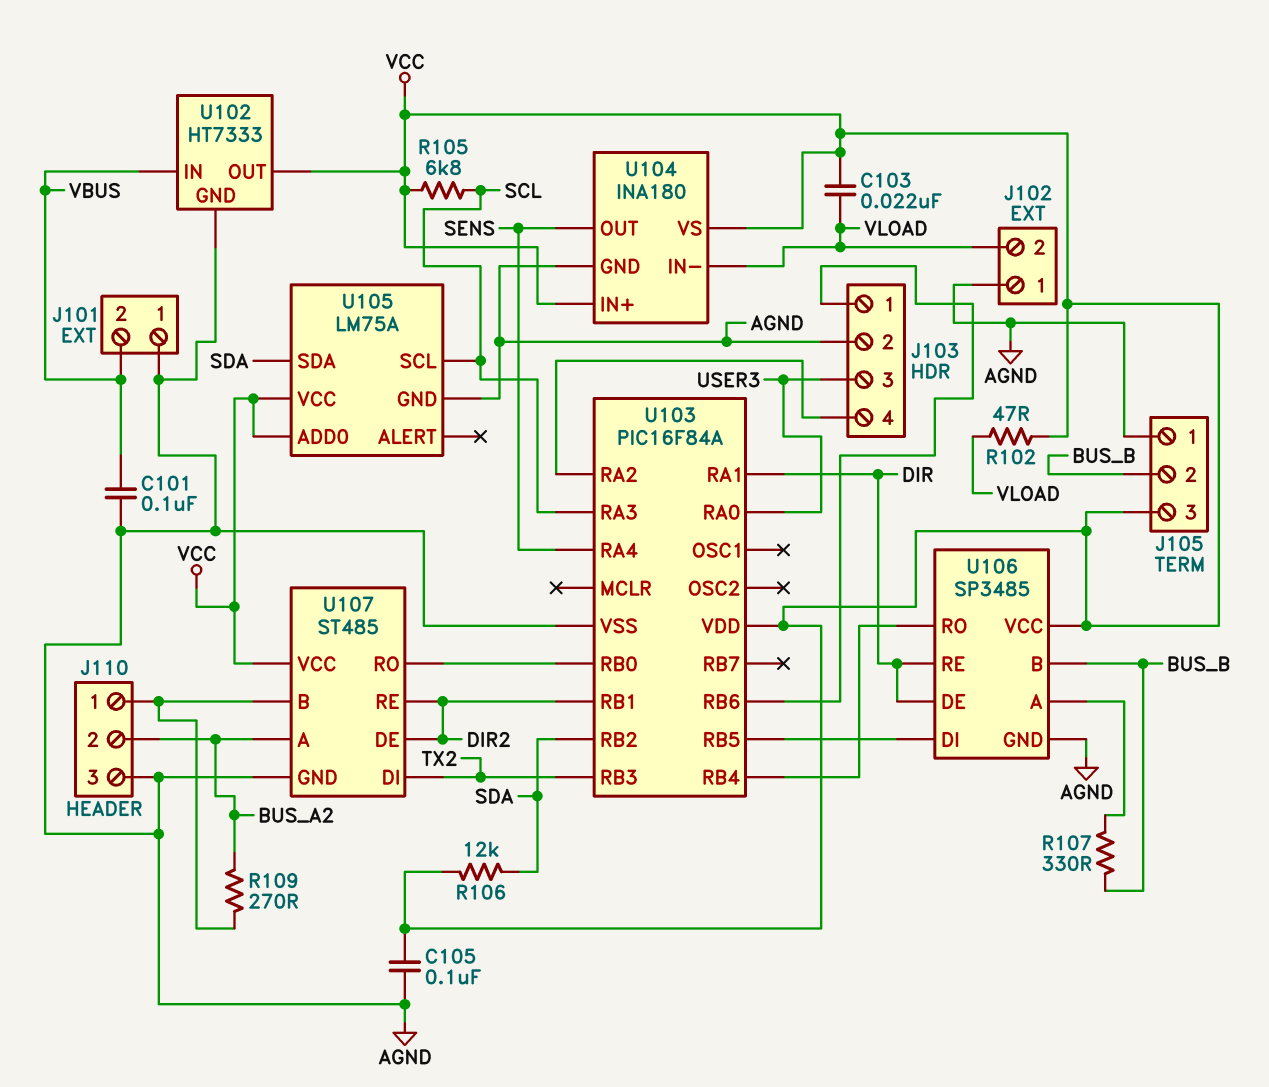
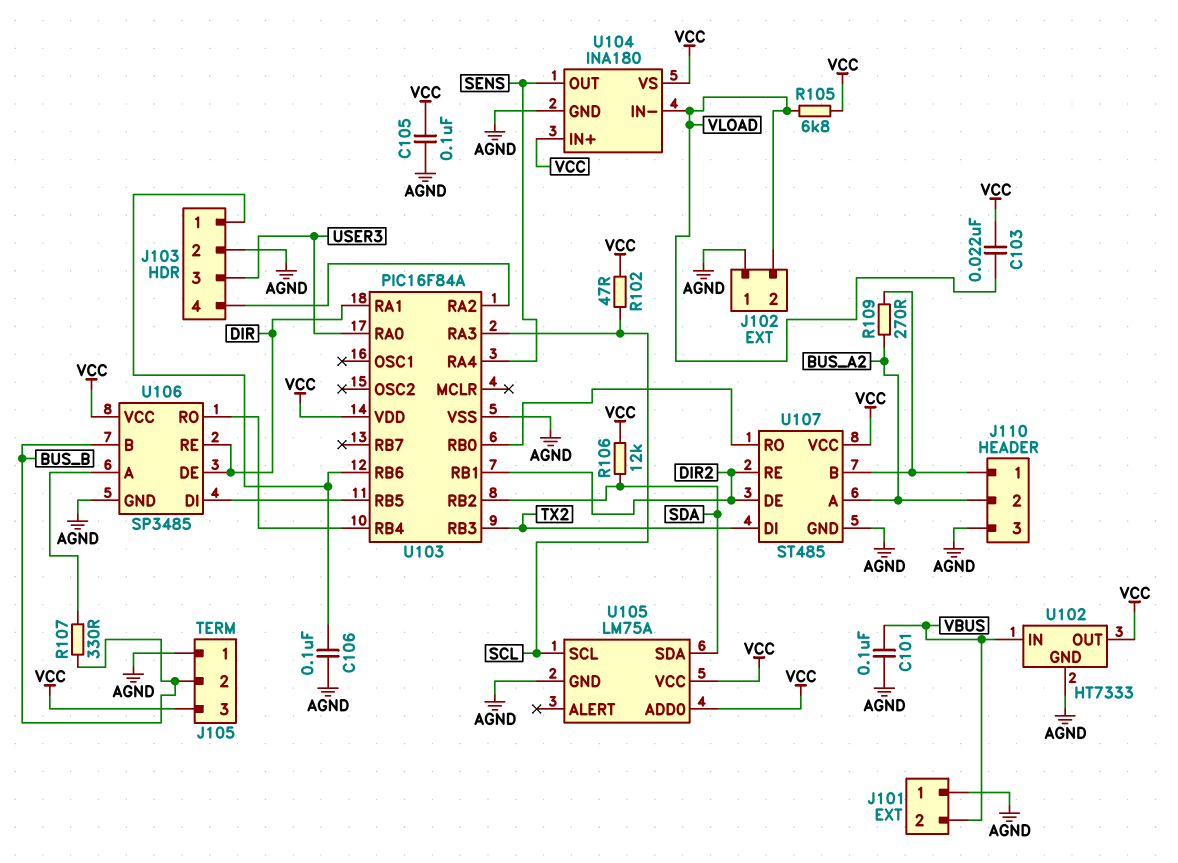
C106: none -> 100nF (AGND, J103/1)
R102: 47 (VCC, VLOAD) -> 47 (SCL, VCC)
R105: 6.8k (SCL, VCC) -> 6.8k (VCC, VLOAD)

